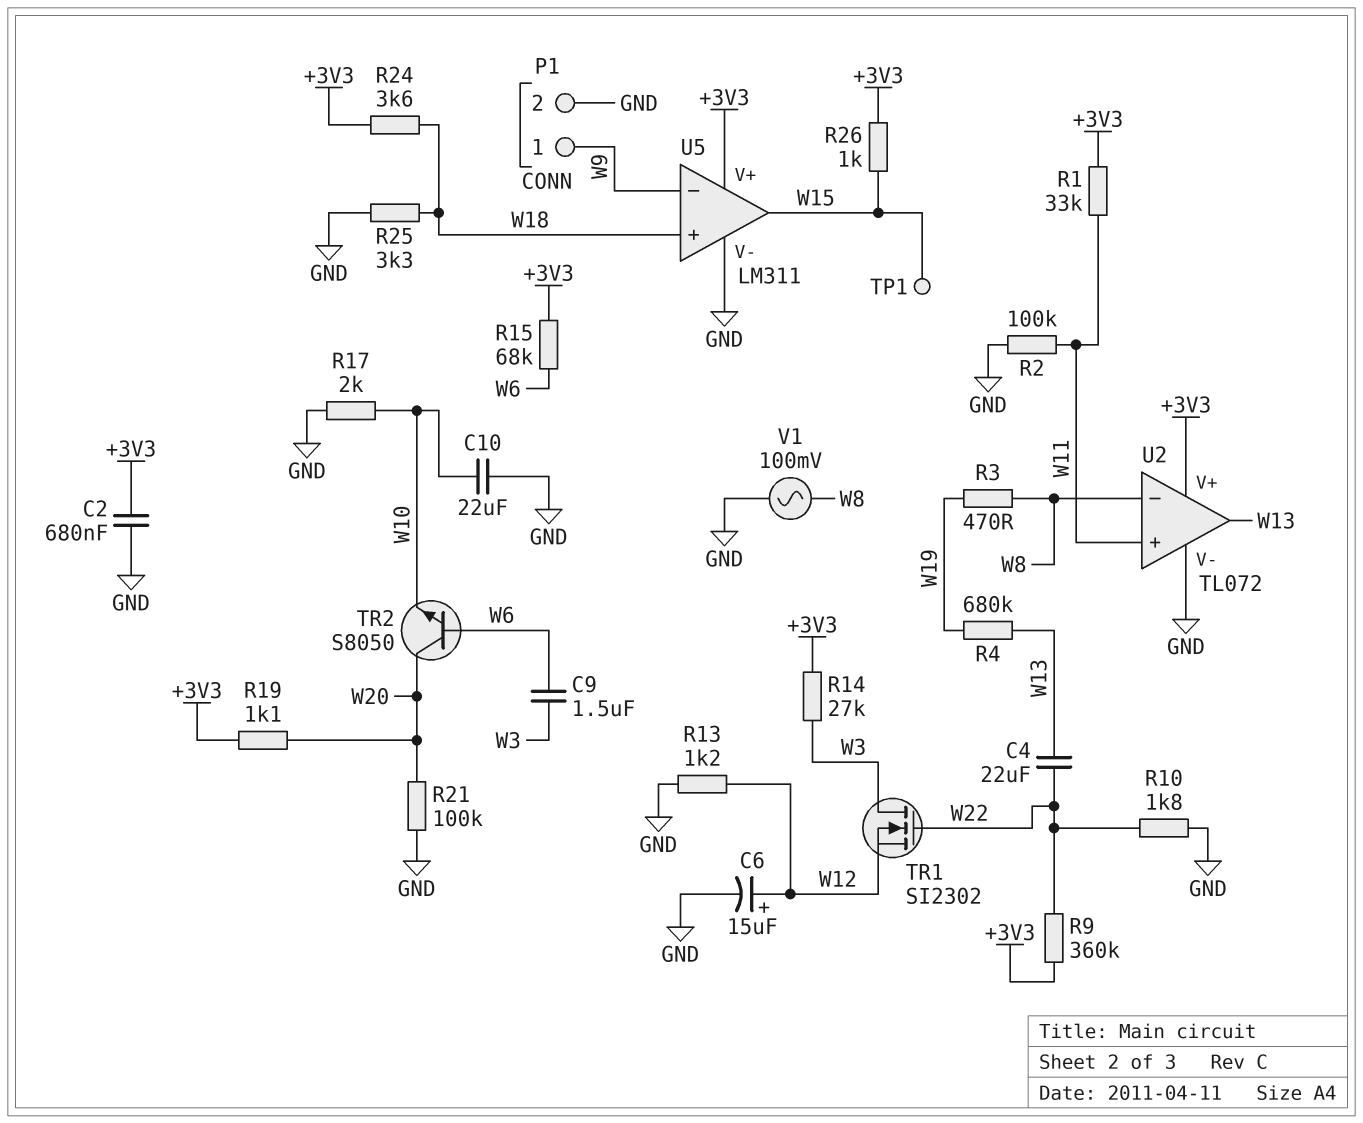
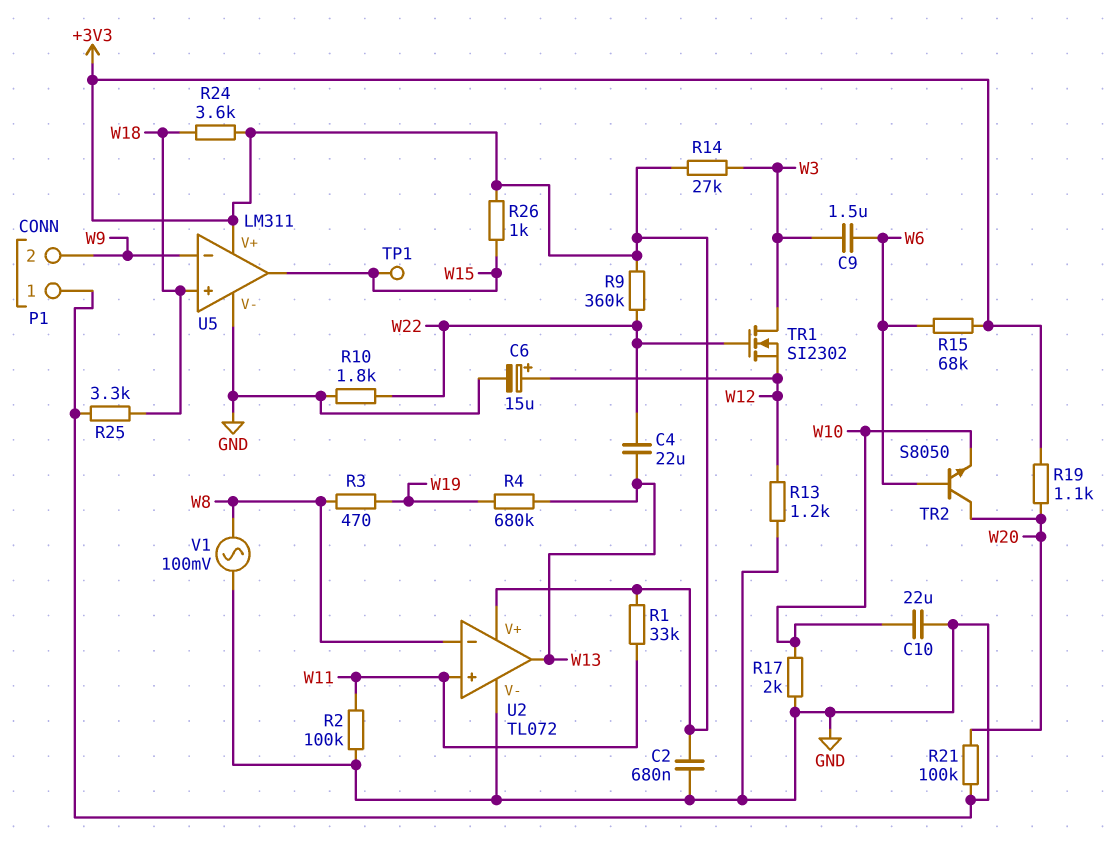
P1 pin 1: W9 -> GND
P1 pin 2: GND -> W9

